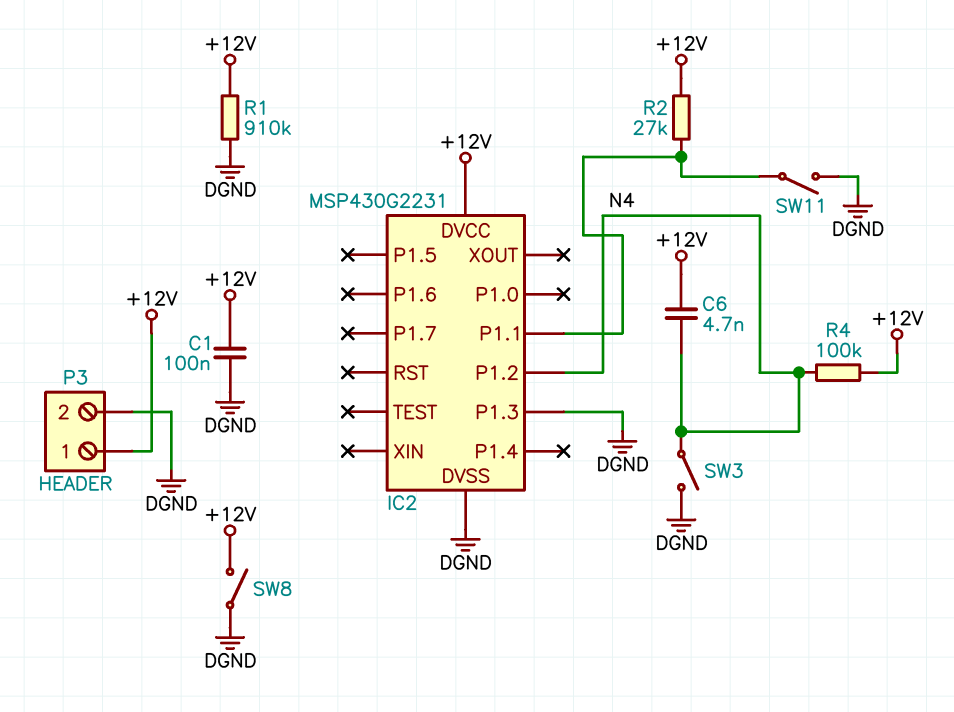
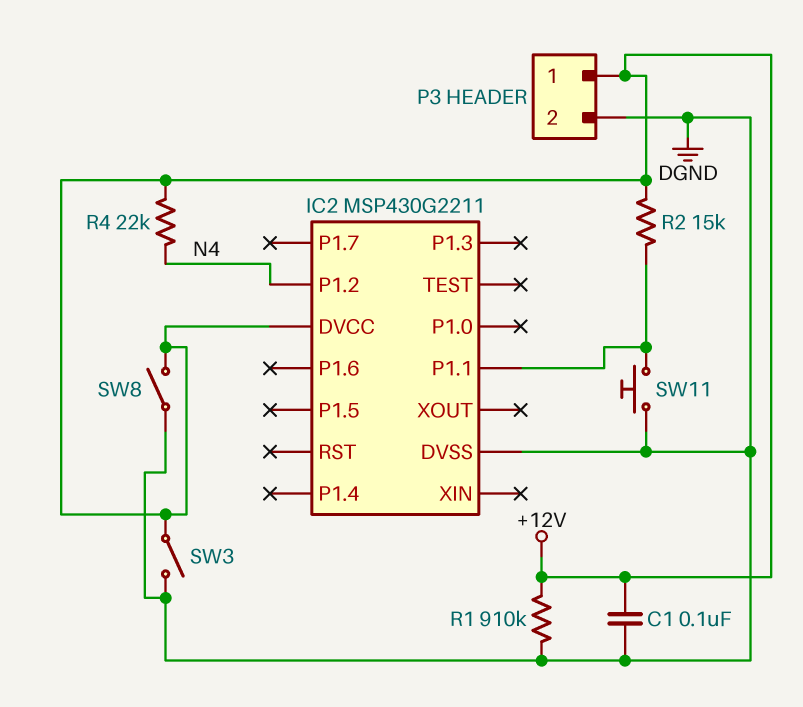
C6: 4.7nF (+12V, N4) -> none
IC2: MSP430G2231 -> MSP430G2211
IC2 pin P1.3: DGND -> none
R2: 27k (+12V, IC2/P1.1) -> 15k (+12V, IC2/P1.1)
R4: 100k (+12V, N4) -> 22k (+12V, N4)
SW3: switch (DGND, N4) -> switch (+12V, DGND)
SW11: switch (DGND, IC2/P1.1) -> button (DGND, IC2/P1.1)

